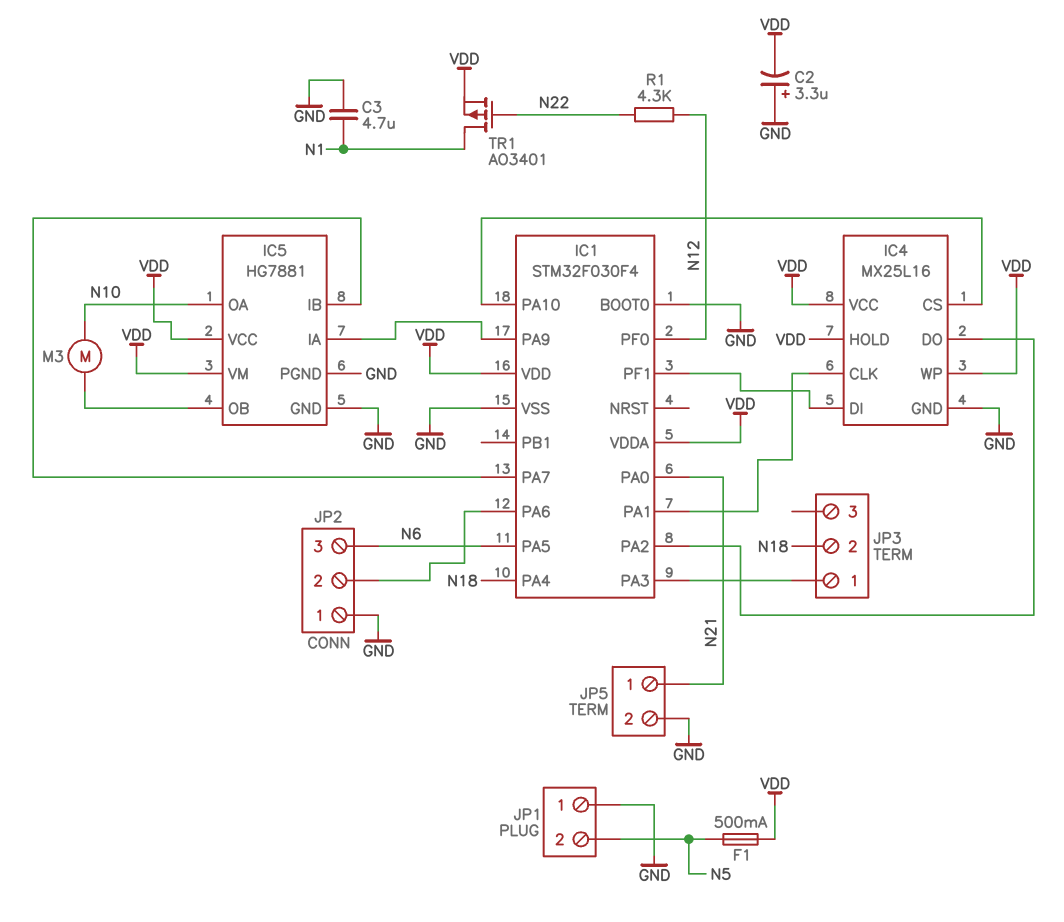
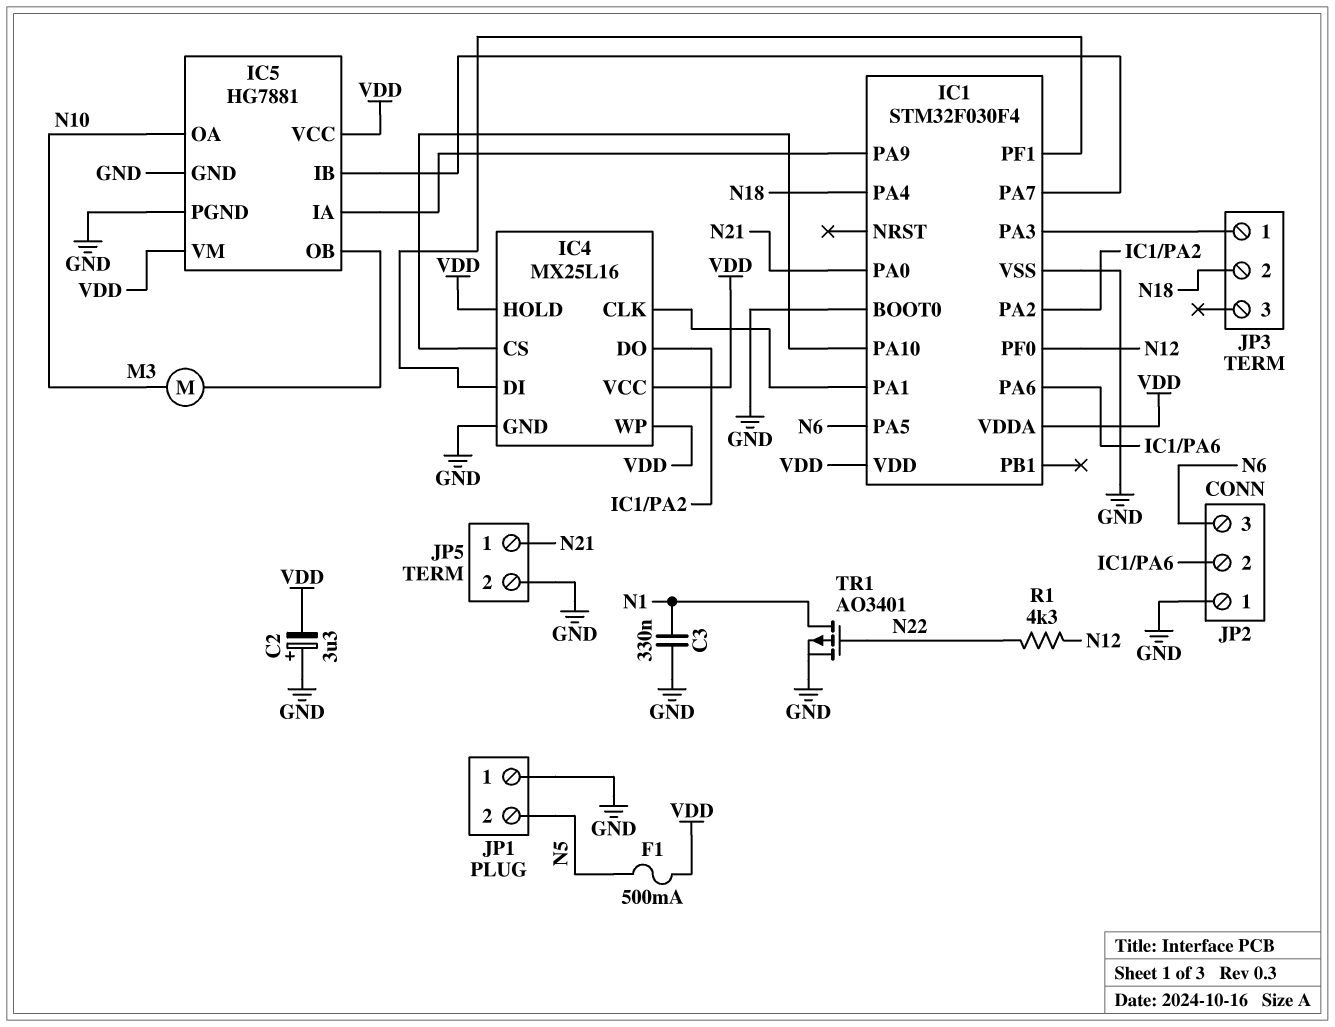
C3: 4.7uF (GND, N1) -> 330nF (GND, N1)
TR1: PMOS AO3401 (G N22, D N1, S VDD) -> PMOS AO3401 (G N22, D N1, S GND)

